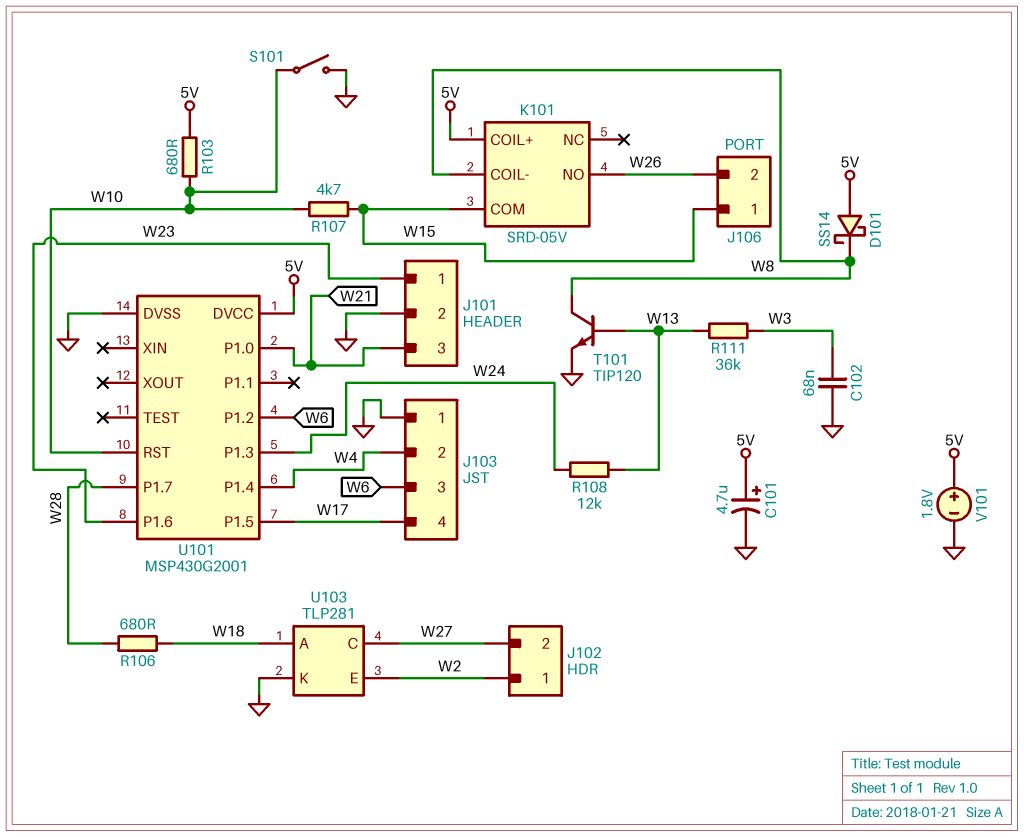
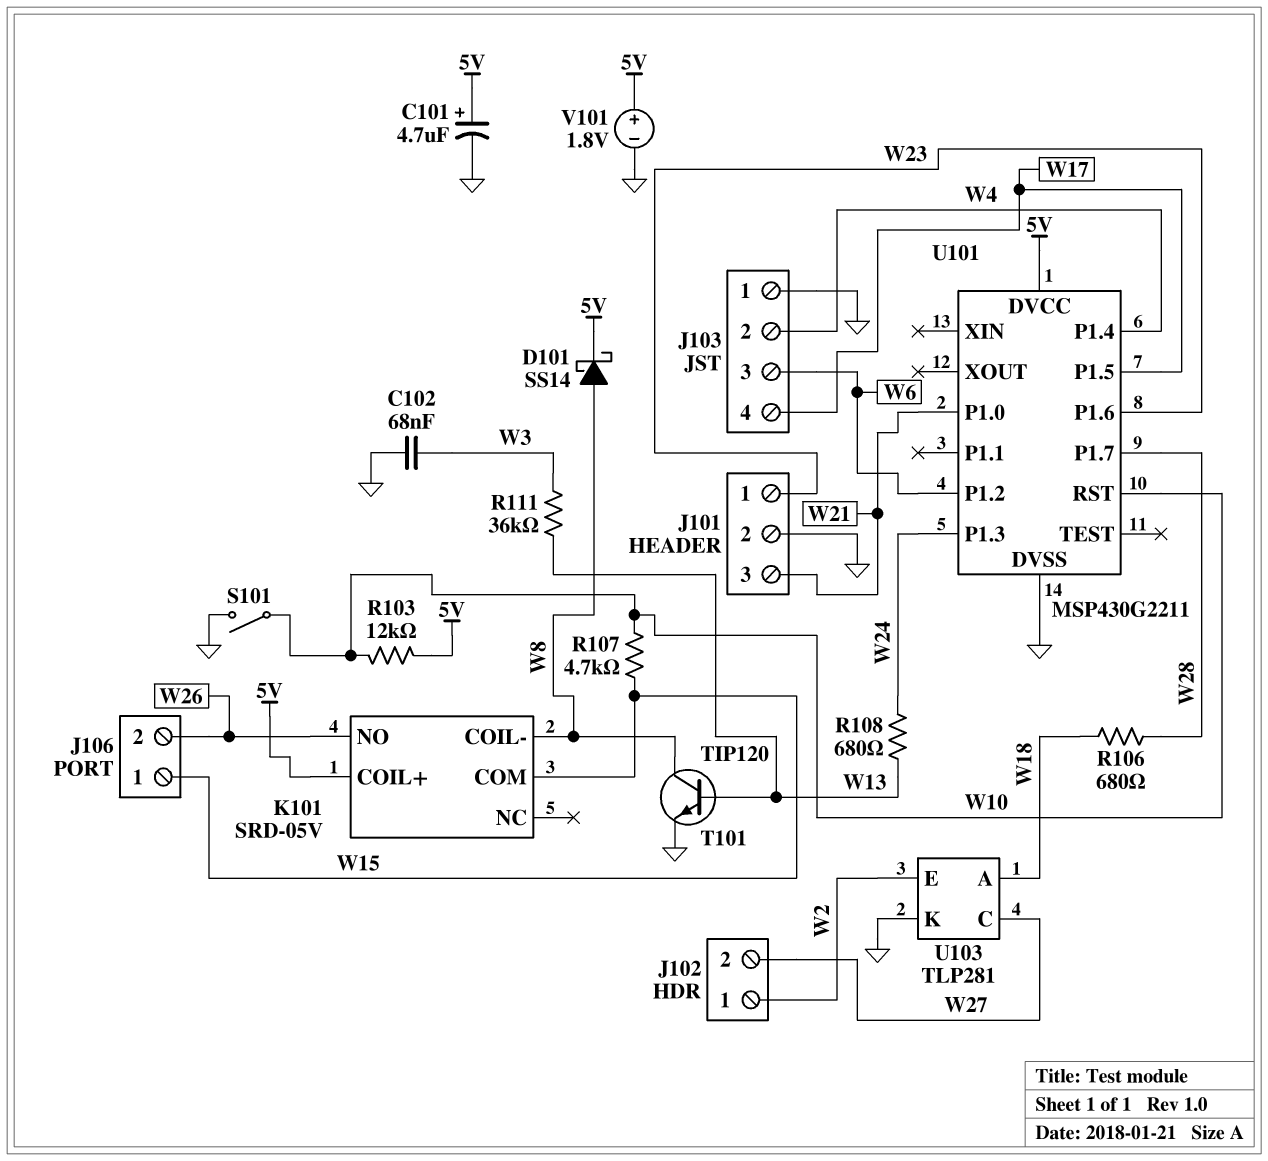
D101: schottky SS14 (A 5V, K W8) -> schottky SS14 (A W8, K 5V)
R103: 680 (5V, W10) -> 12k (5V, W10)
R108: 12k (W13, W24) -> 680 (W13, W24)
U101: MSP430G2001 -> MSP430G2211

